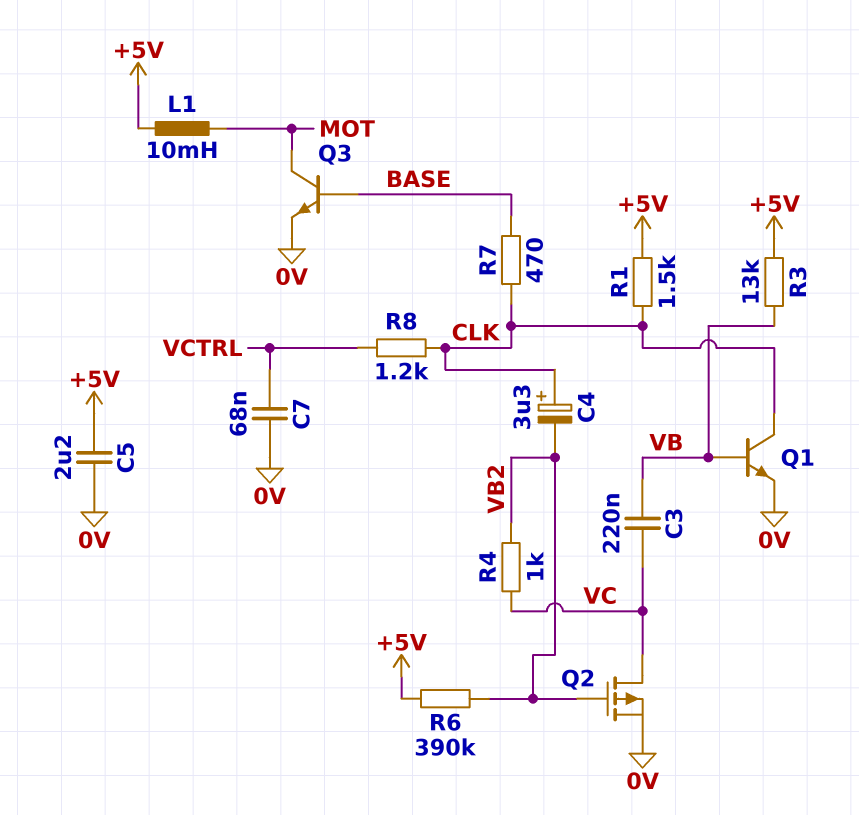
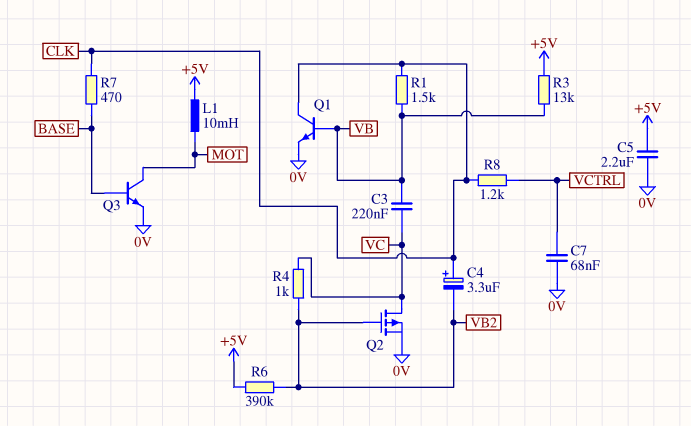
R1: 1.5k (+5V, CLK) -> 1.5k (CLK, VB)

